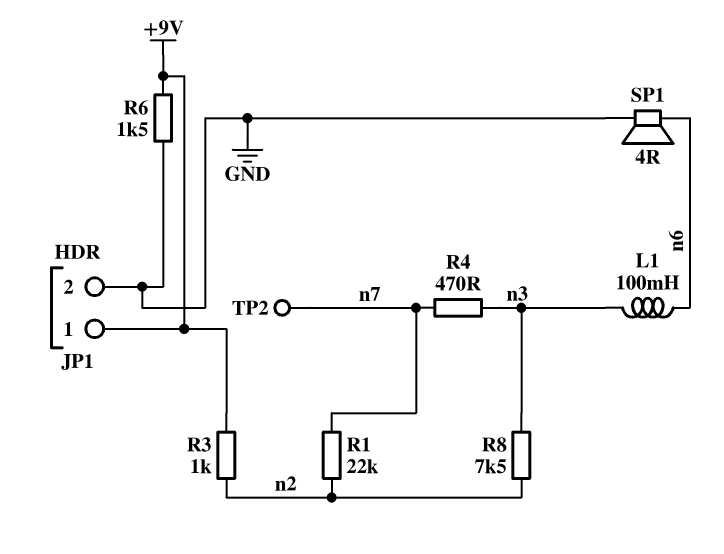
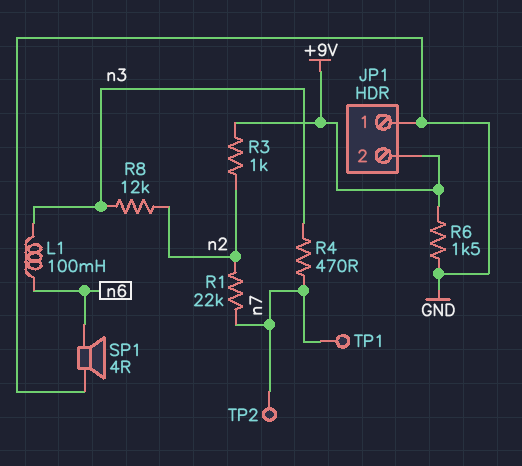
JP1 pin 1: +9V -> GND
JP1 pin 2: GND -> +9V
R8: 7.5k (n2, n3) -> 12k (n2, n3)
TP1: none -> test point (n7)

